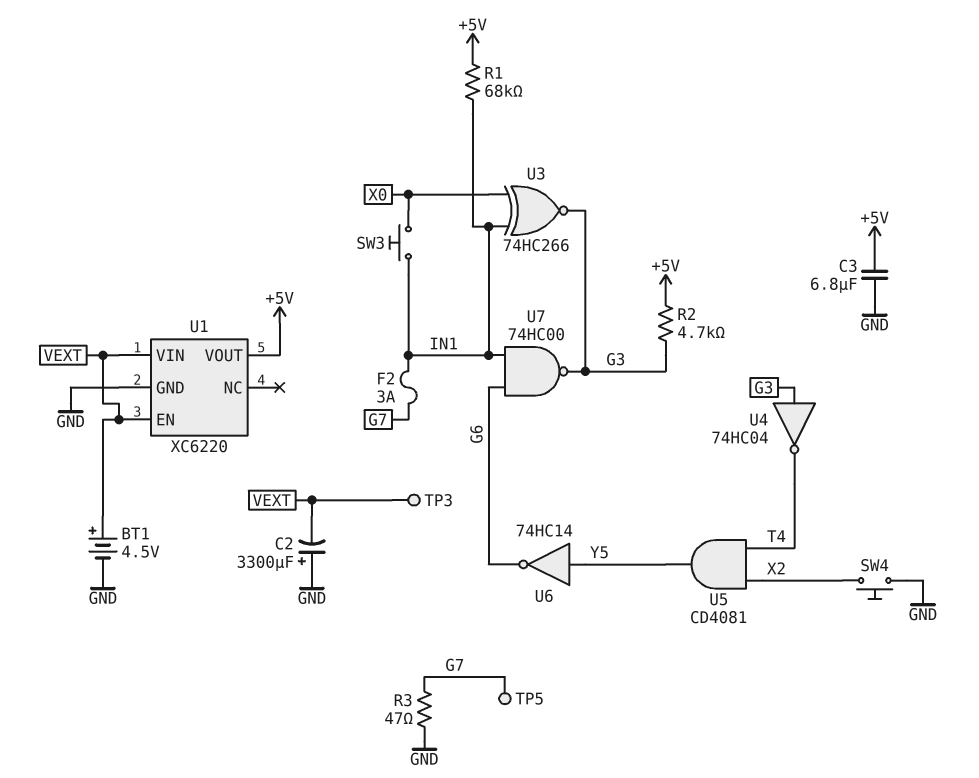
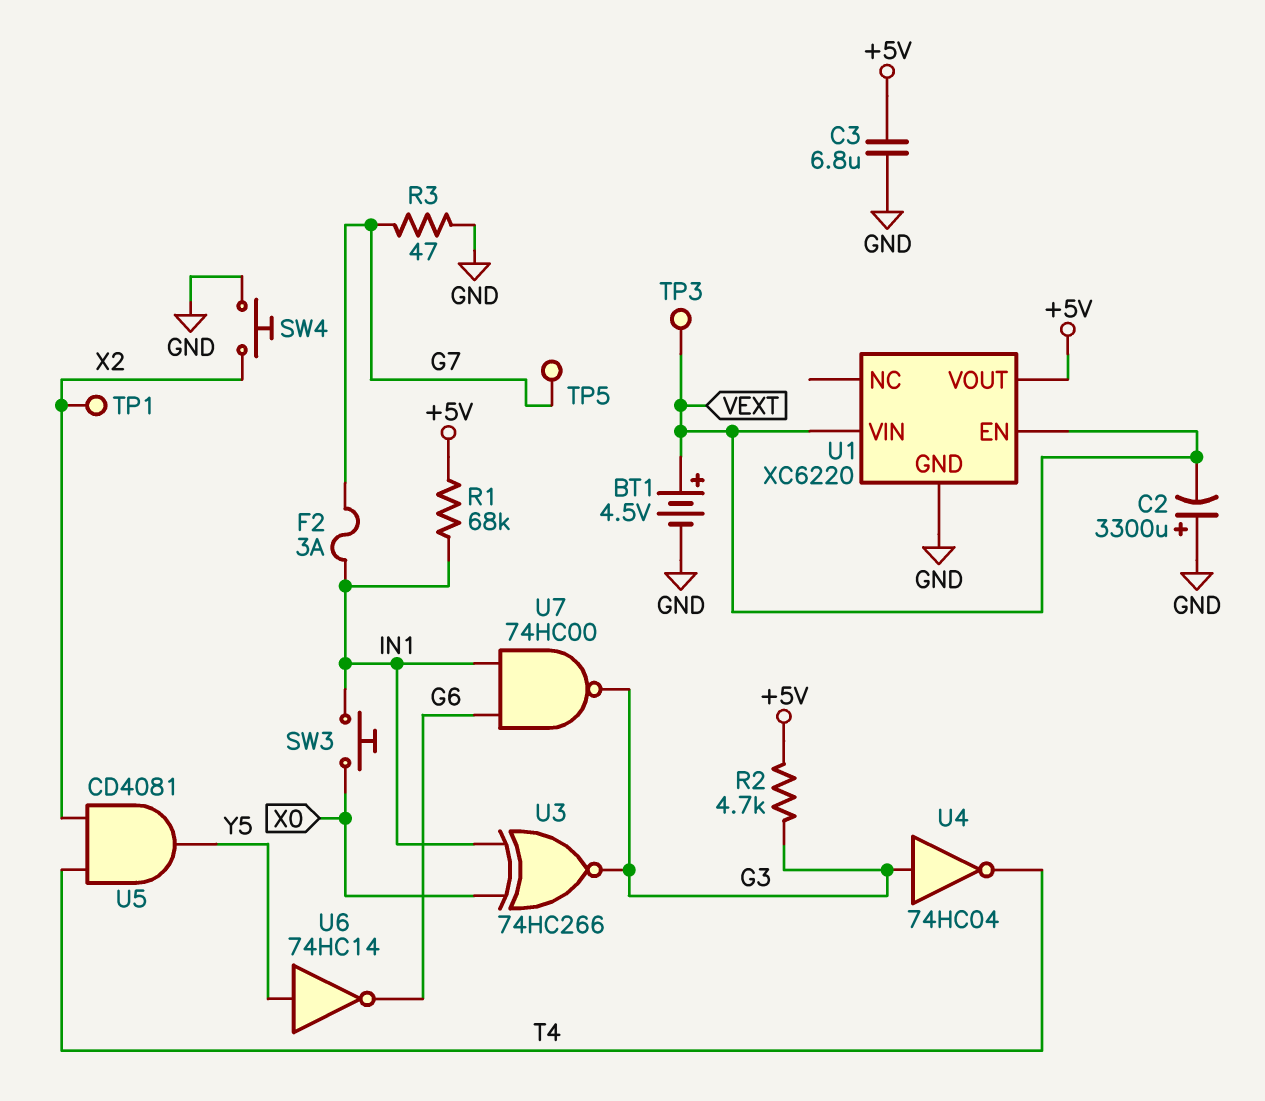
TP1: none -> test point (X2)

